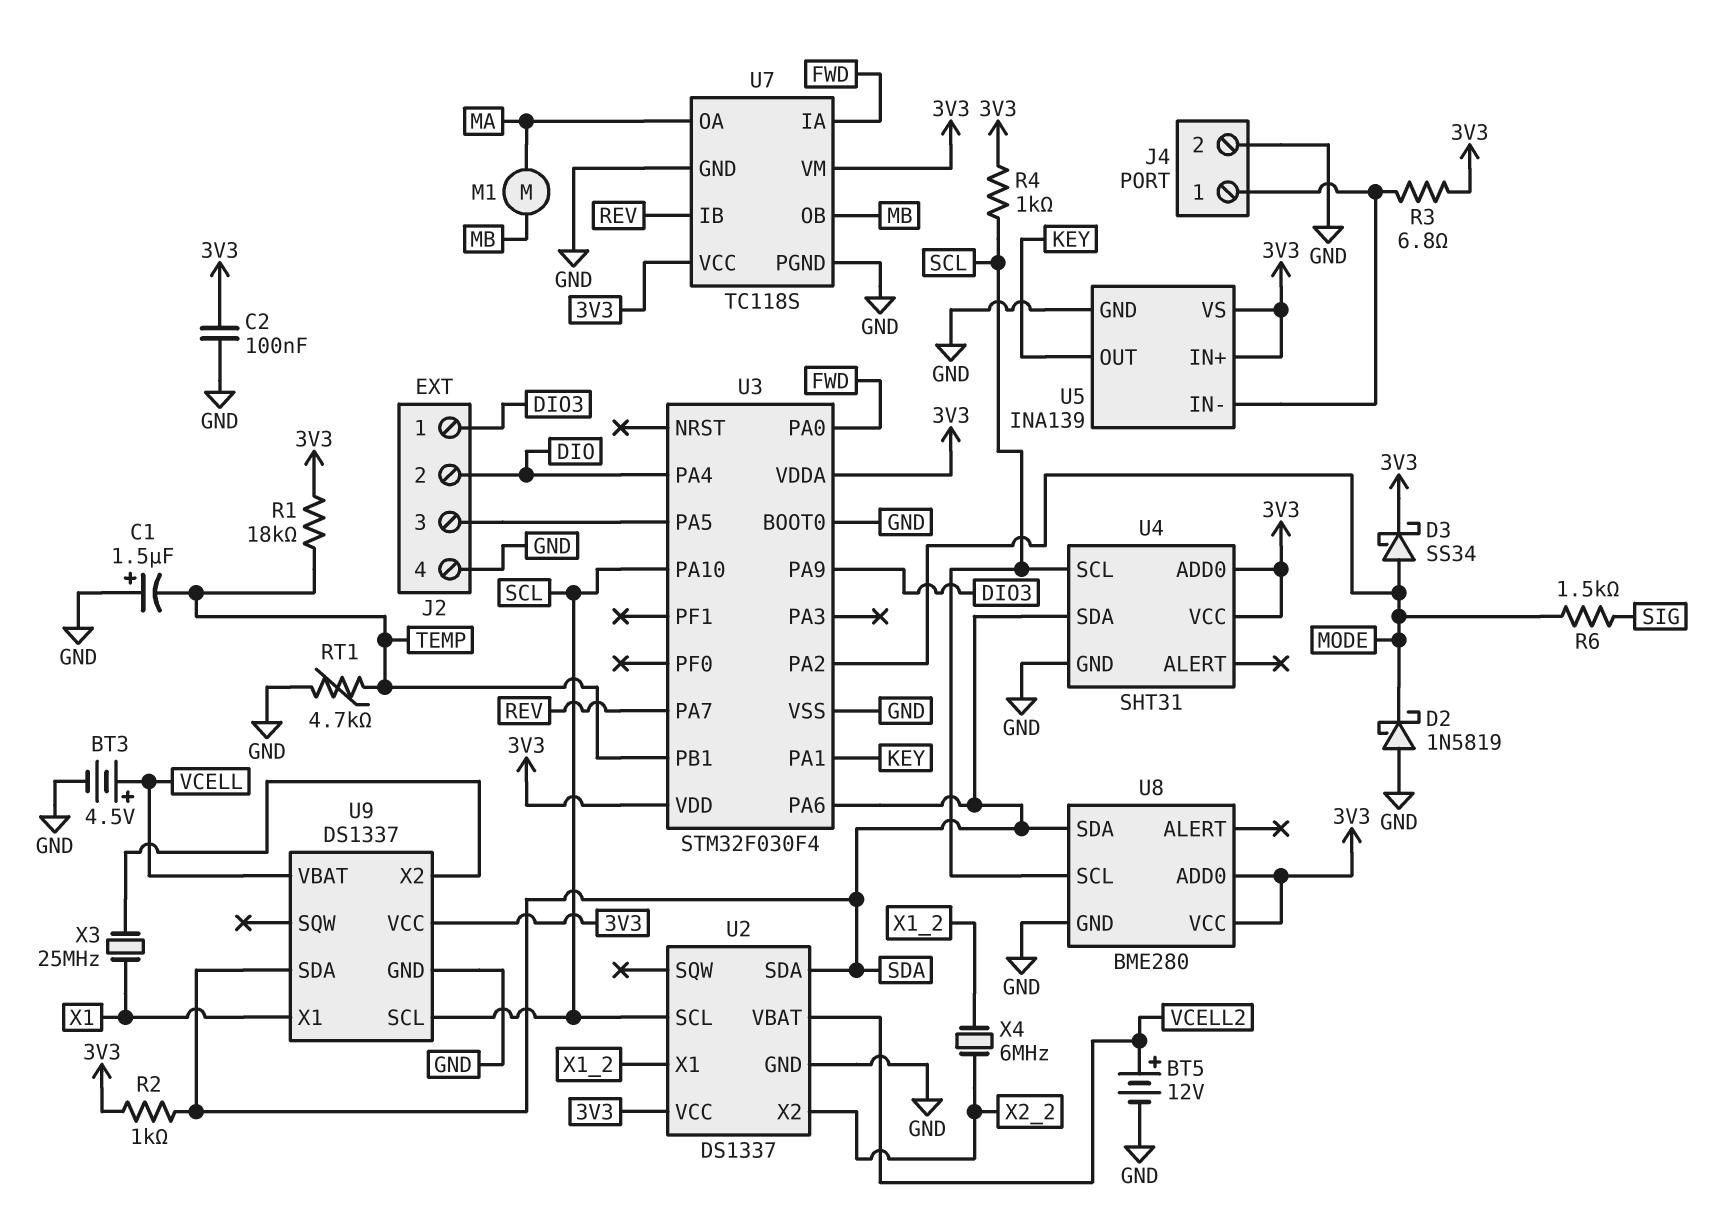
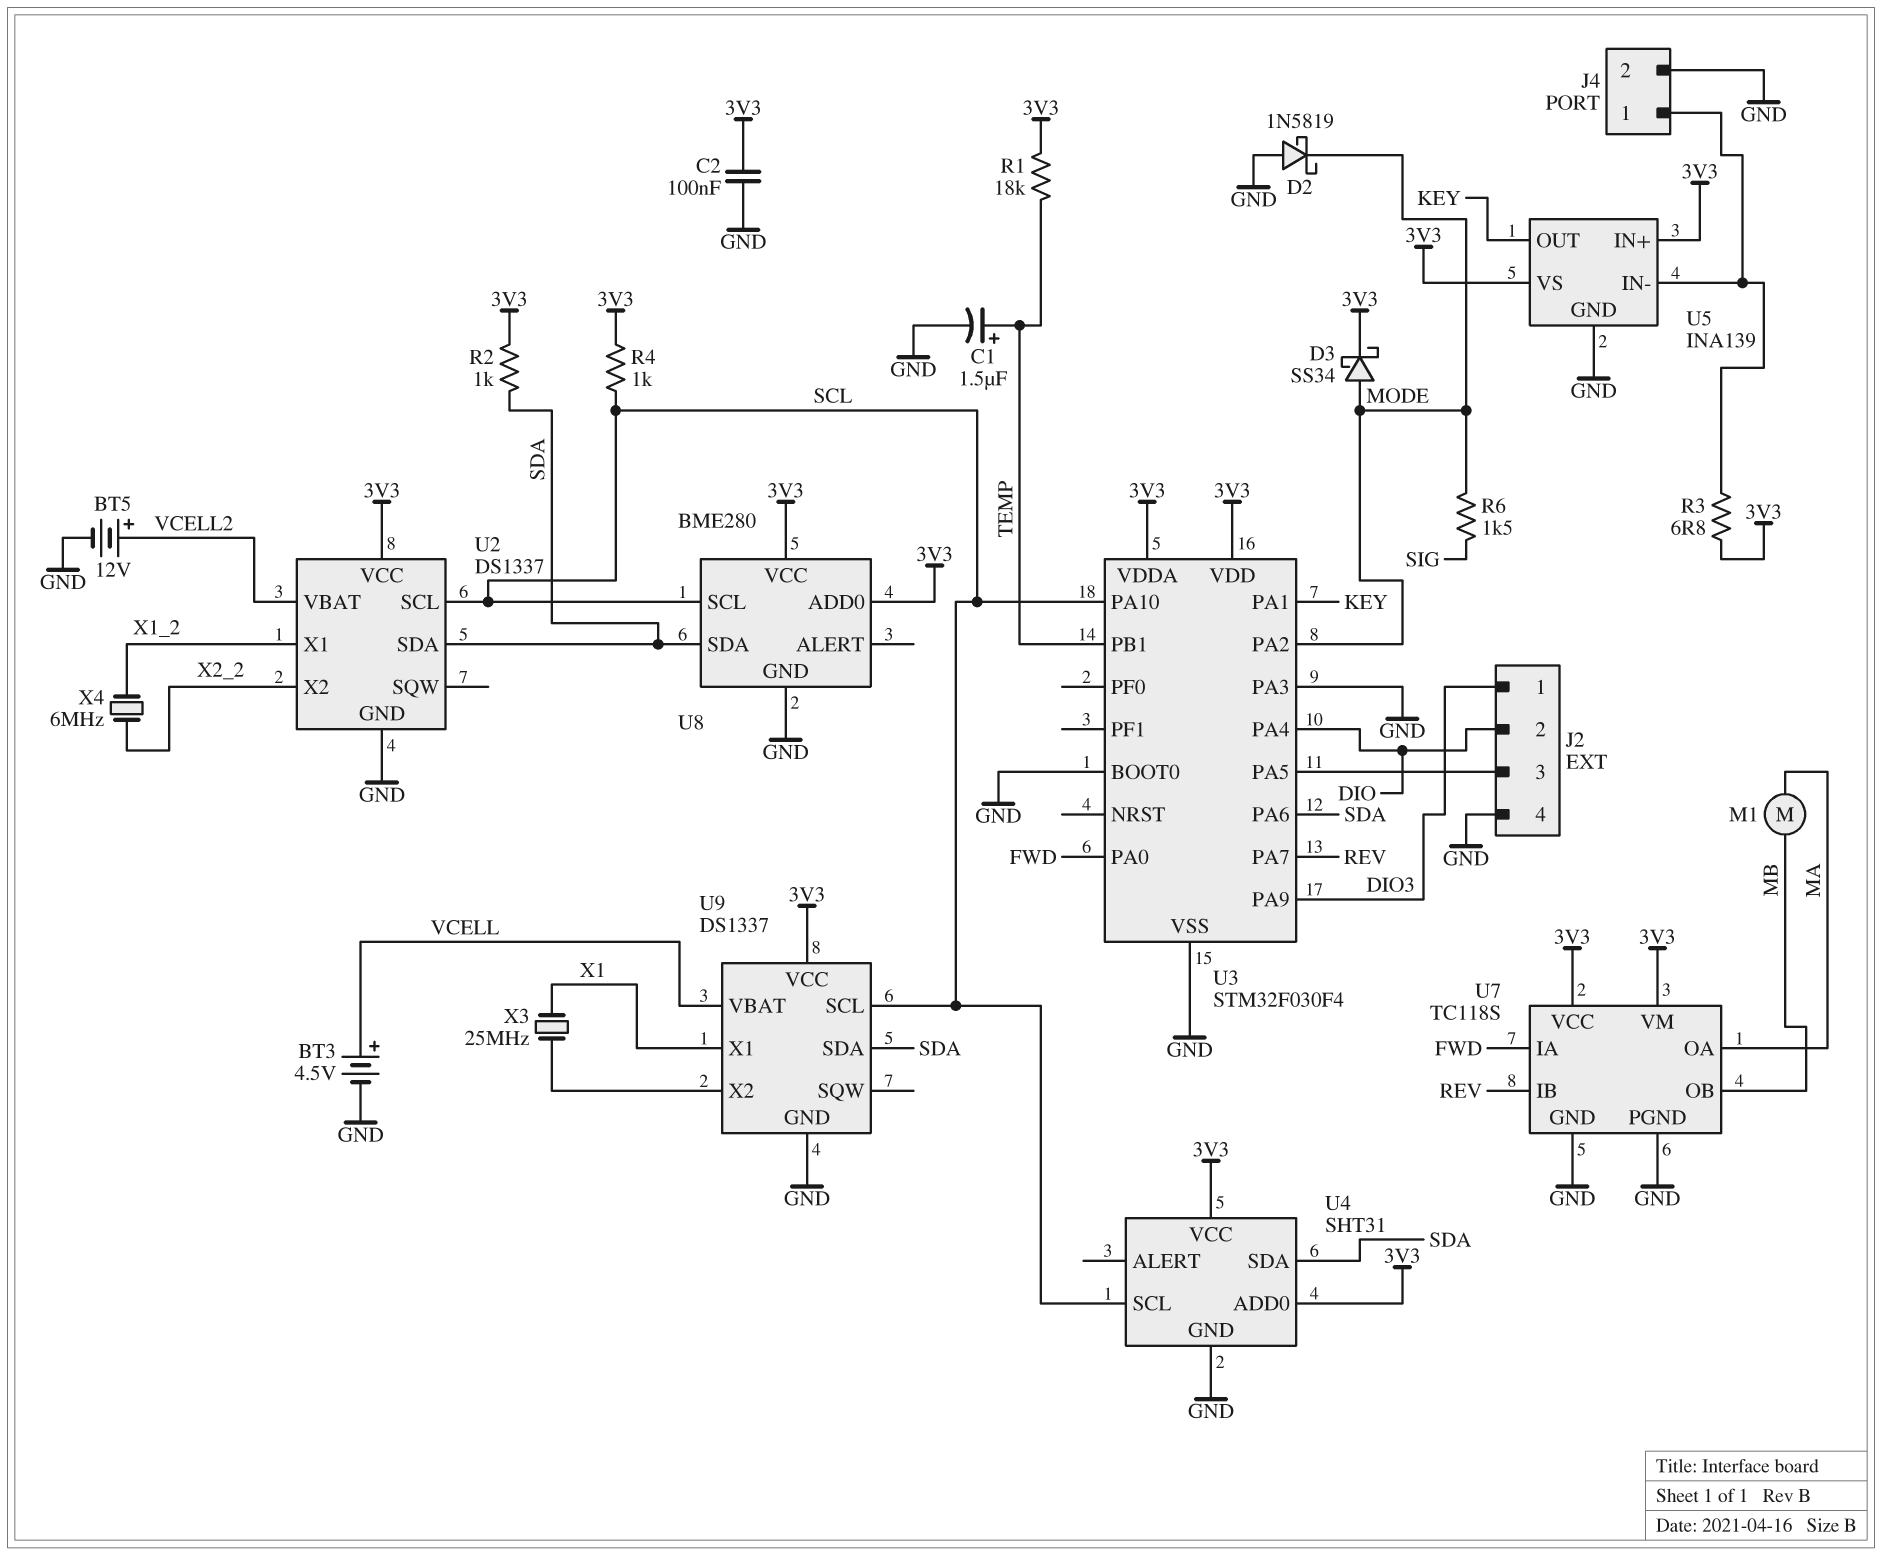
C1: 1.5uF (plus GND, minus TEMP) -> 1.5uF (plus TEMP, minus GND)
RT1: 4.7k (GND, TEMP) -> none
U3 pin PA3: none -> GND

